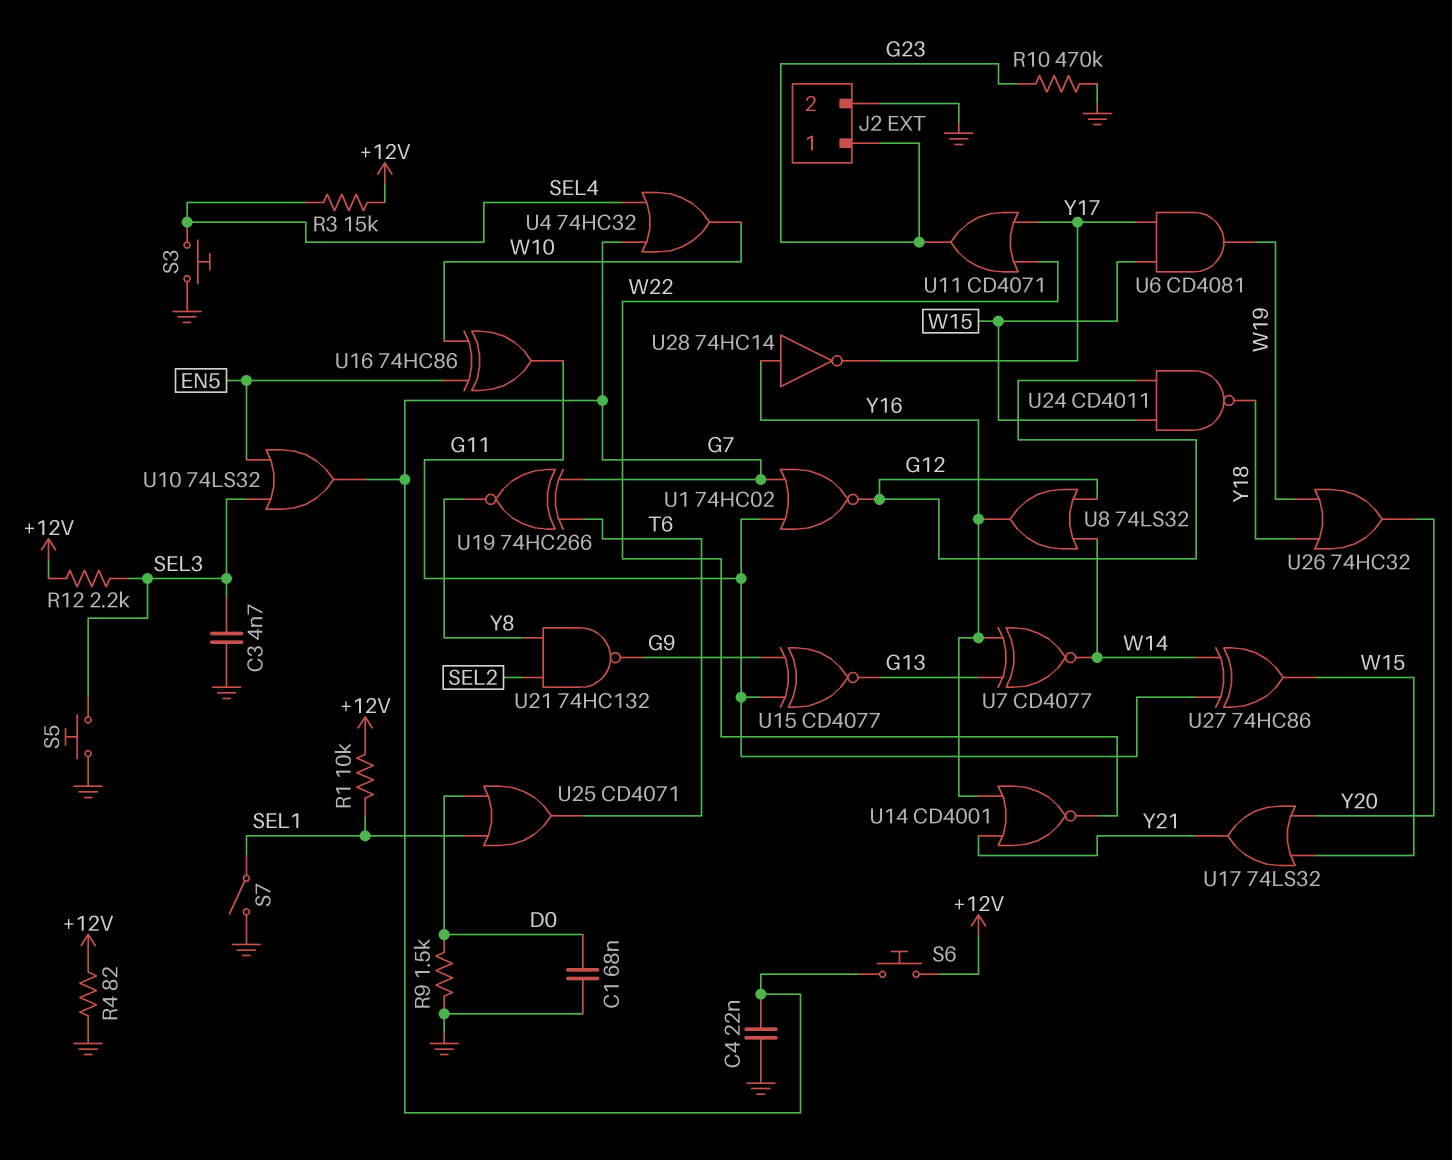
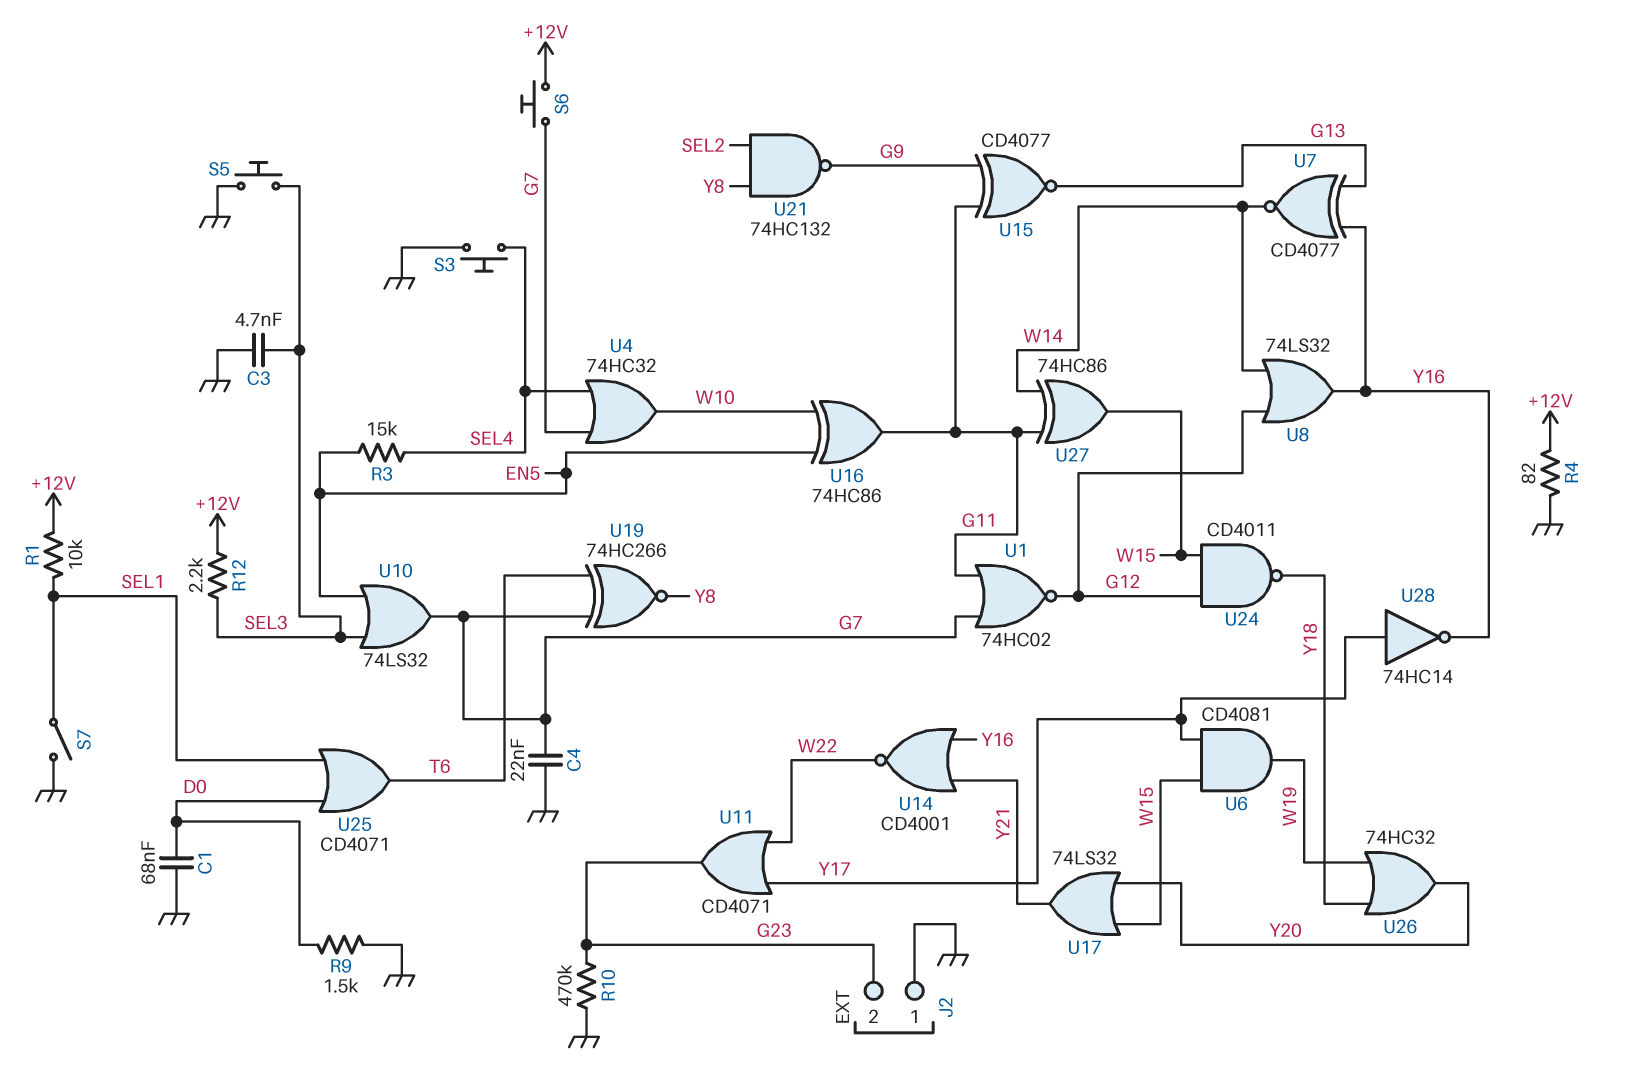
J2 pin 1: G23 -> GND
J2 pin 2: GND -> G23
R3: 15k (+12V, SEL4) -> 15k (EN5, SEL4)
U28: NOT 74HC14 (in Y16, out Y17) -> NOT 74HC14 (in Y17, out Y16)

